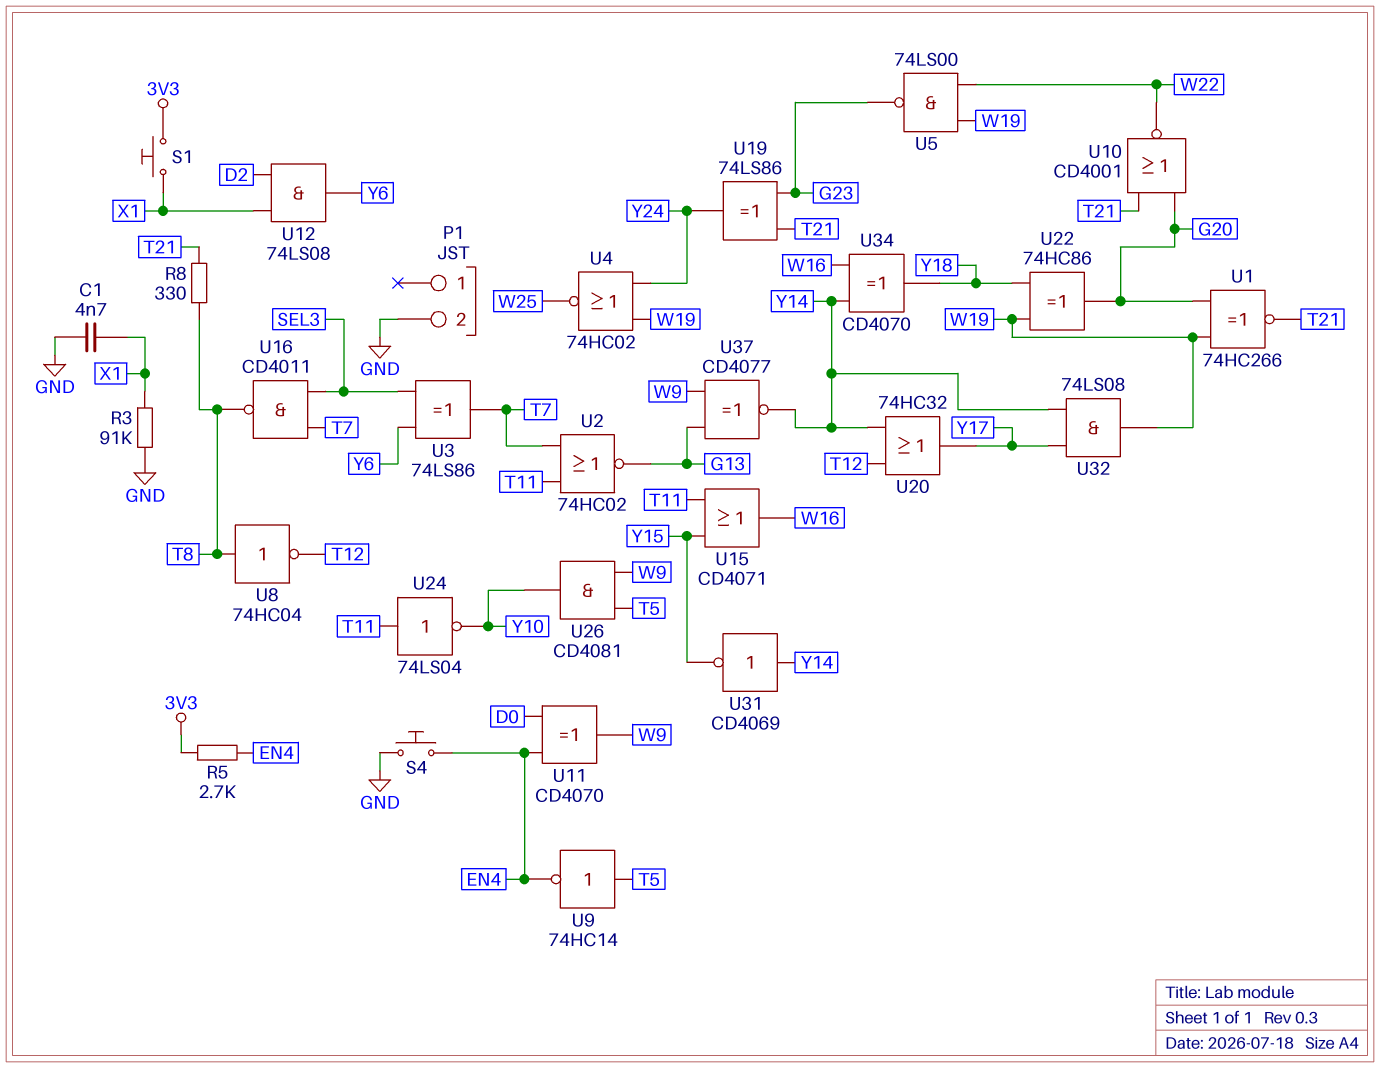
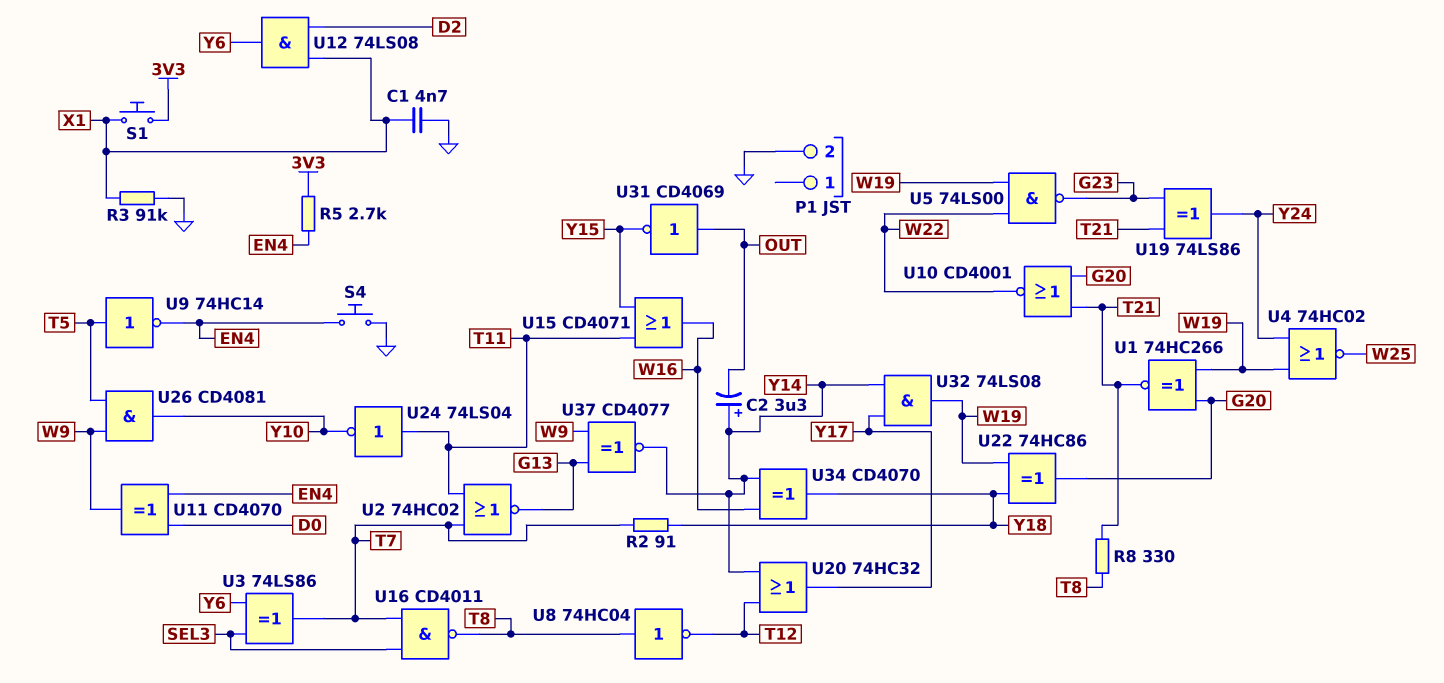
C2: none -> 3.3uF (plus Y14, minus OUT)
R2: none -> 91 (T7, Y18)
U31: NOT CD4069 (in Y14, out Y15) -> NOT CD4069 (in OUT, out Y15)

